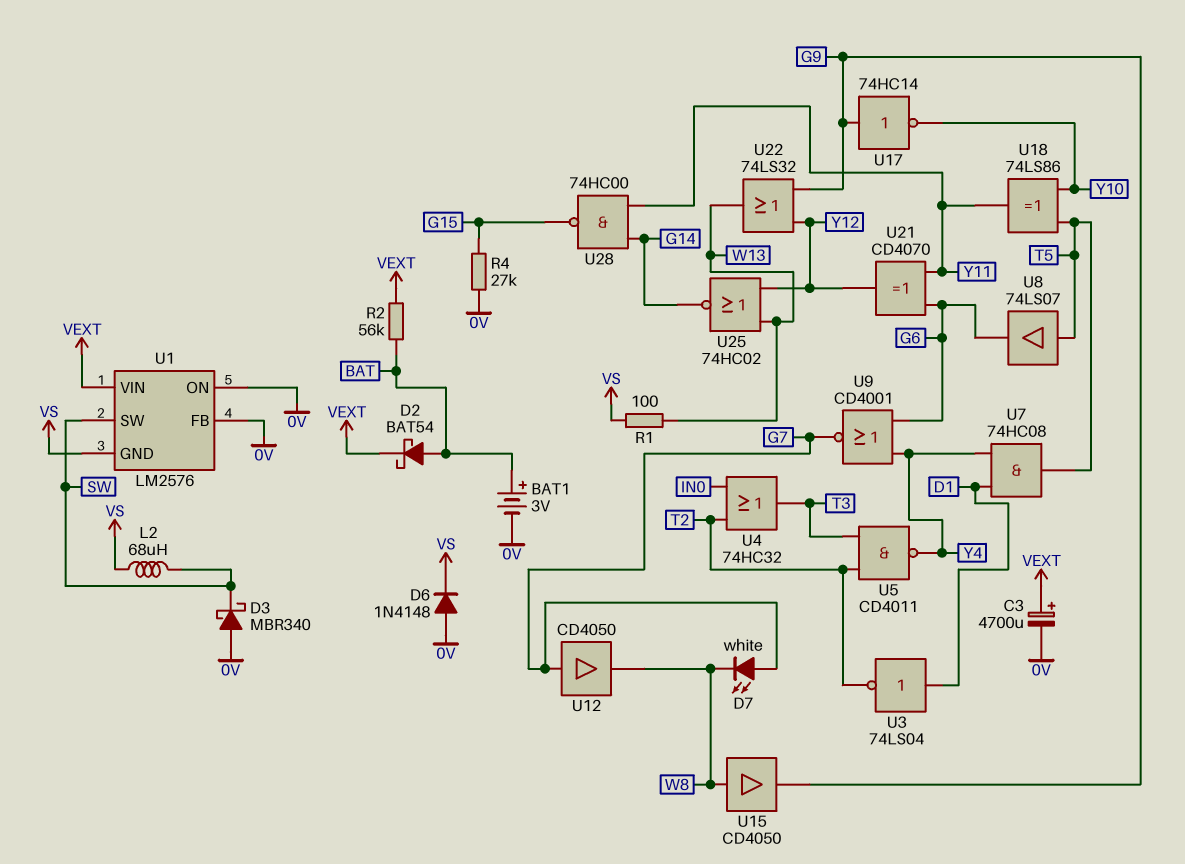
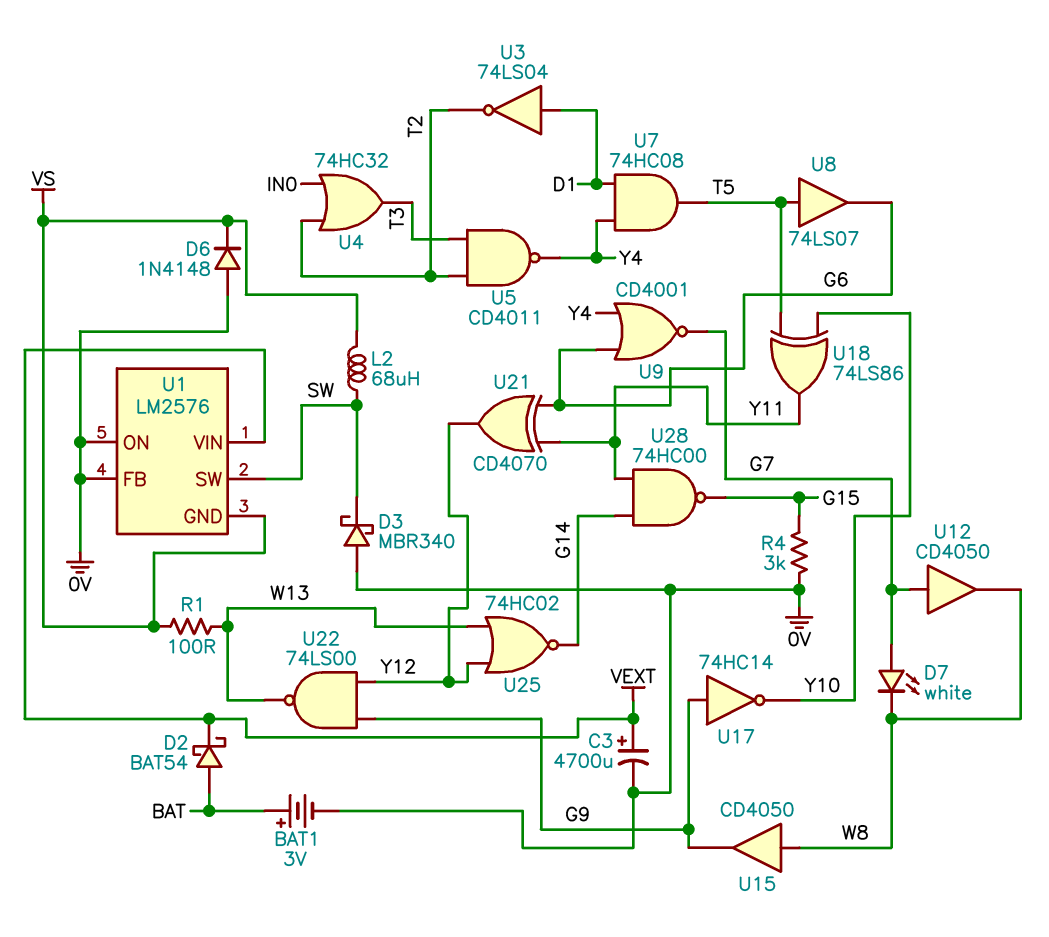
R2: 56k (BAT, VEXT) -> none
R4: 27k (0V, G15) -> 3k (0V, G15)
U22: OR 74LS32 (in G9, in Y12, out W13) -> NAND 74LS00 (in G9, in Y12, out W13)

